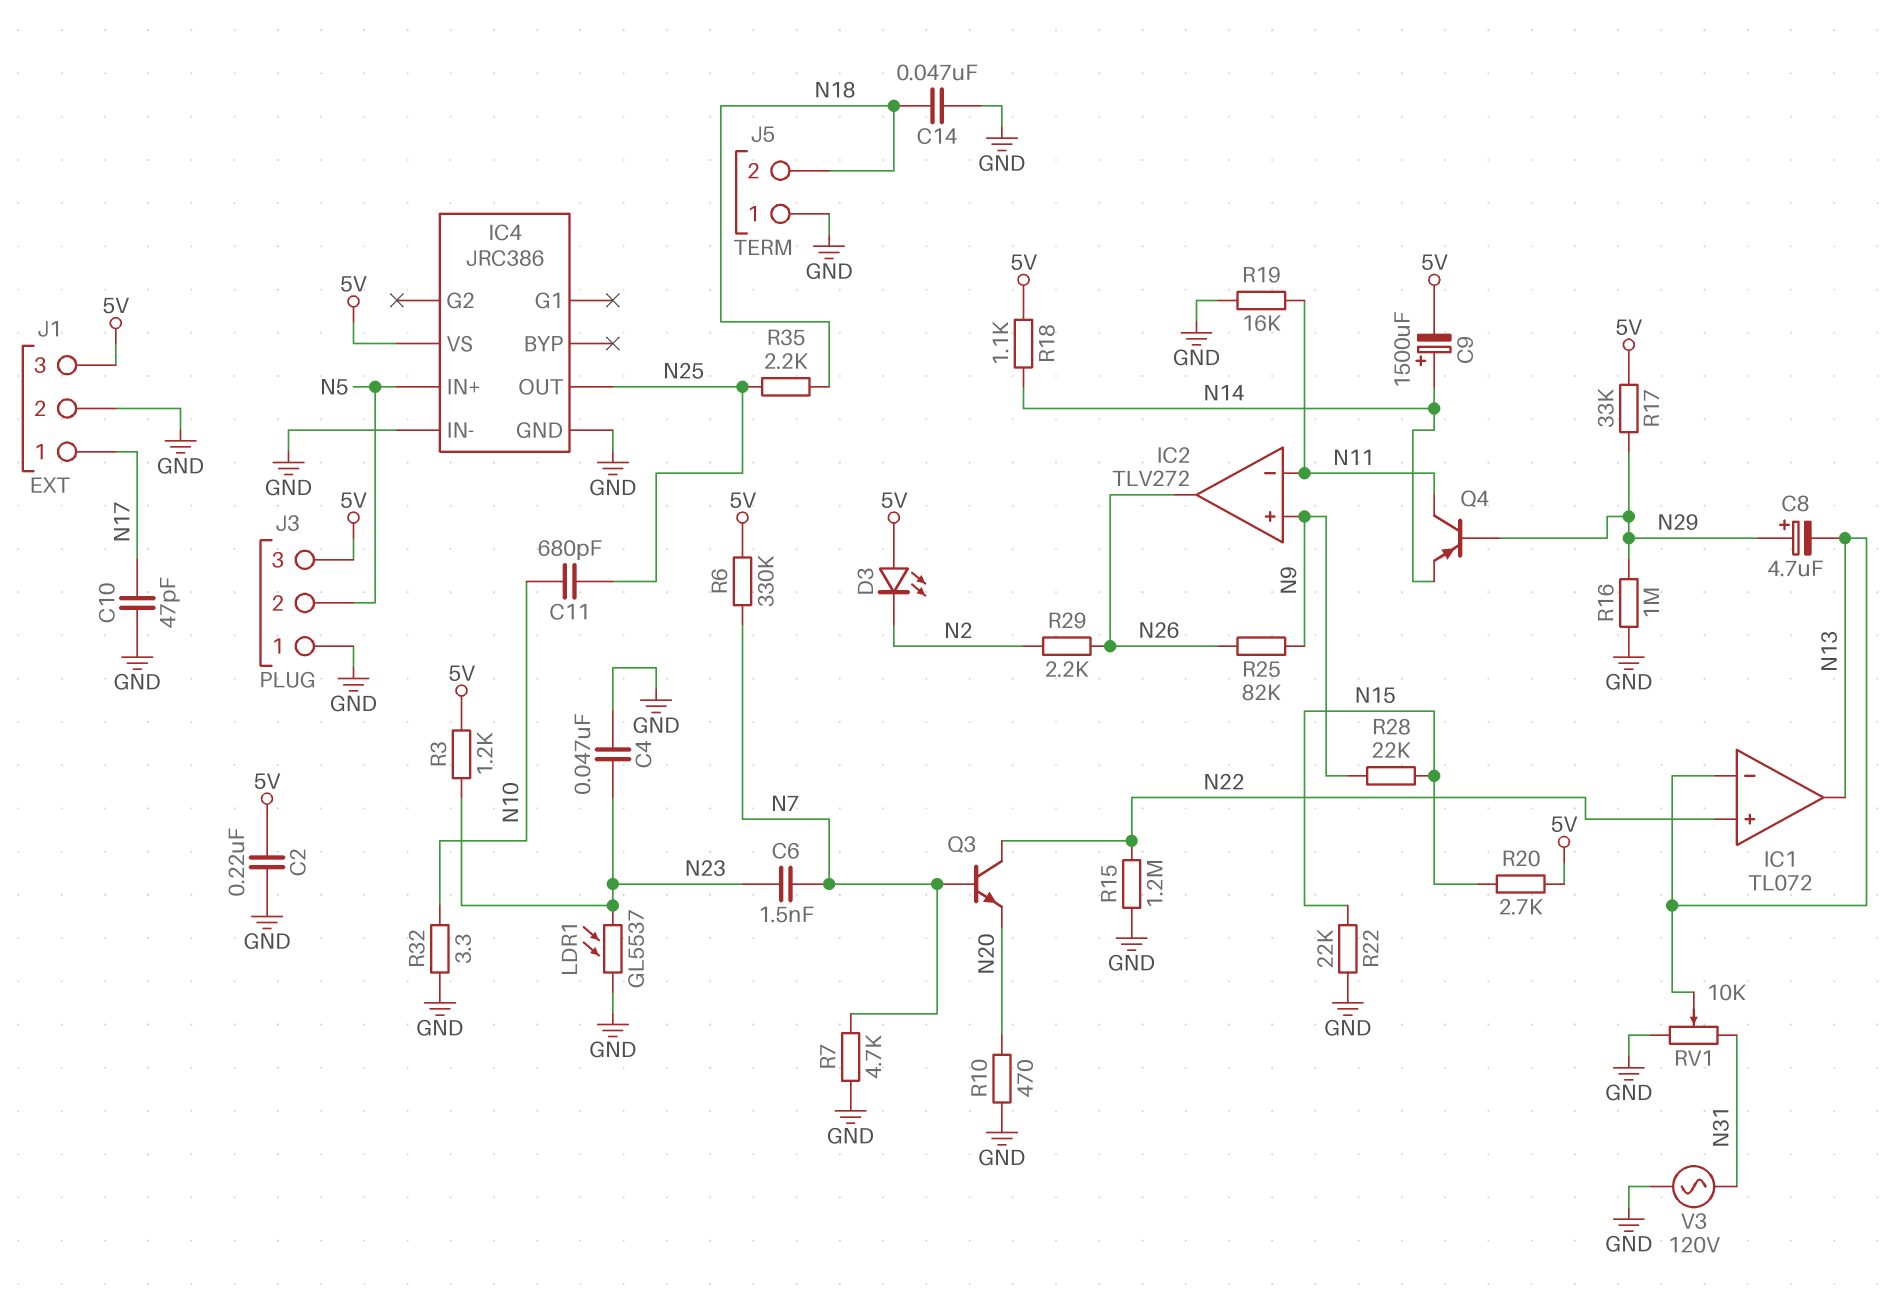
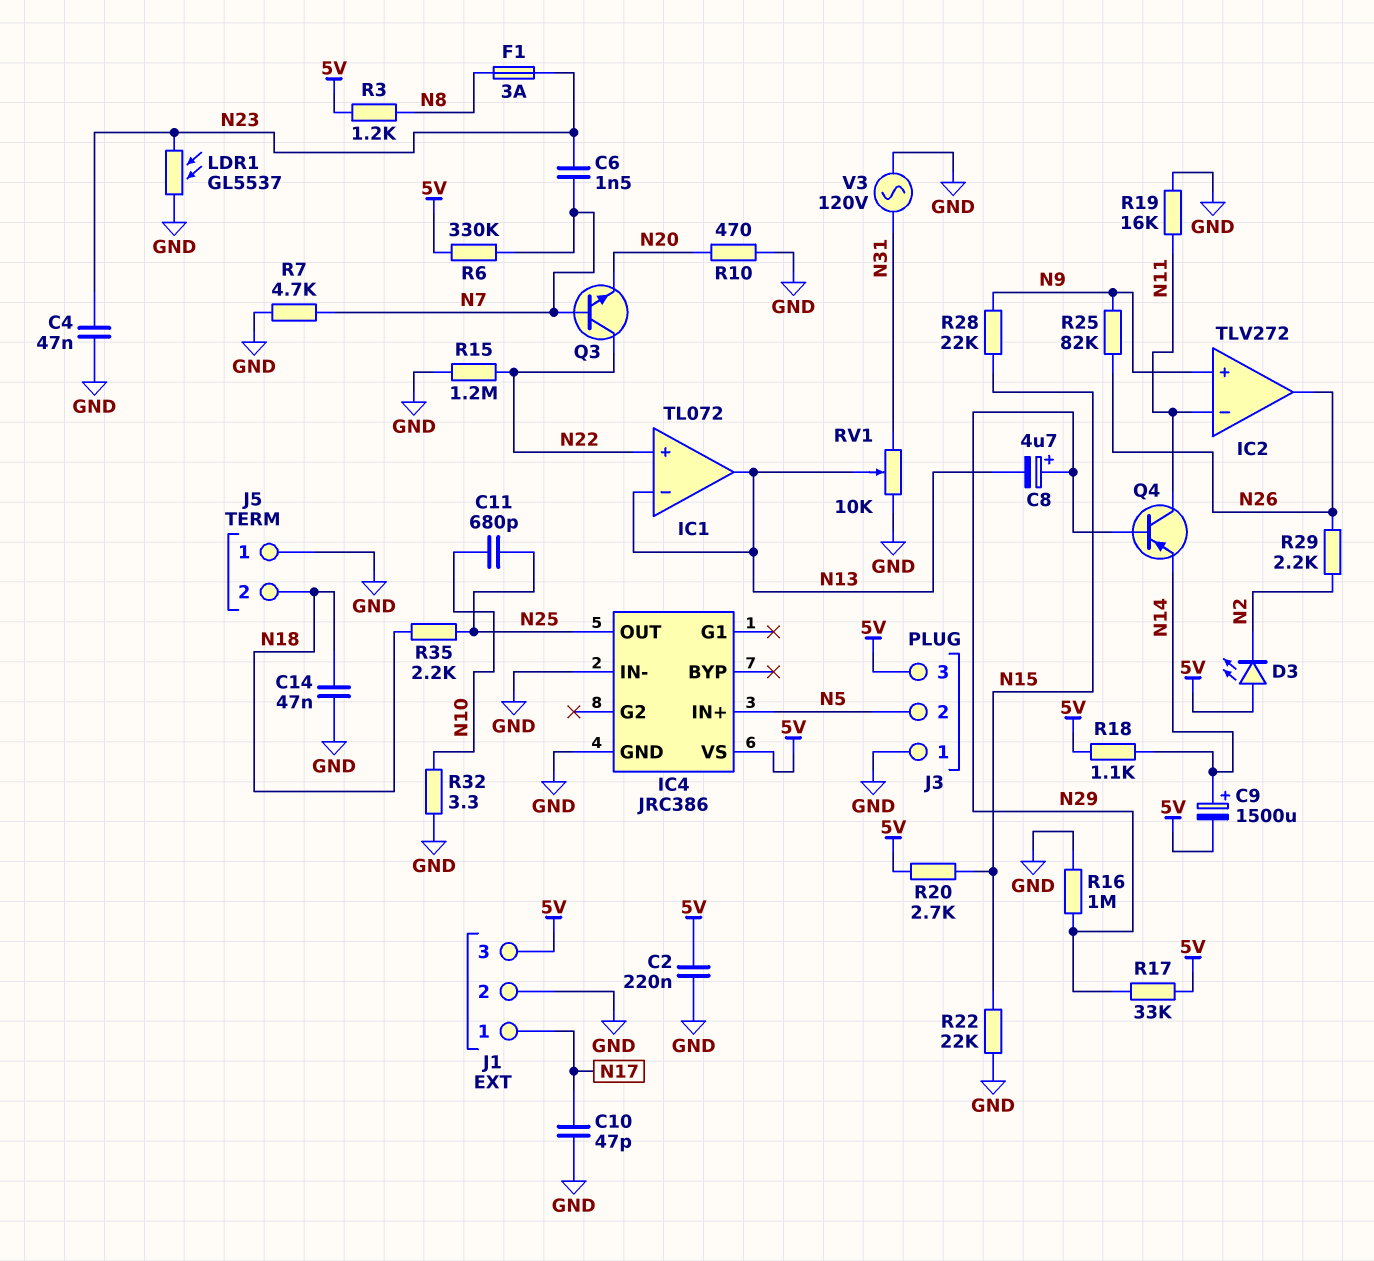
F1: none -> 3A (N8, N23)
R3: 1.2k (5V, N23) -> 1.2k (5V, N8)

